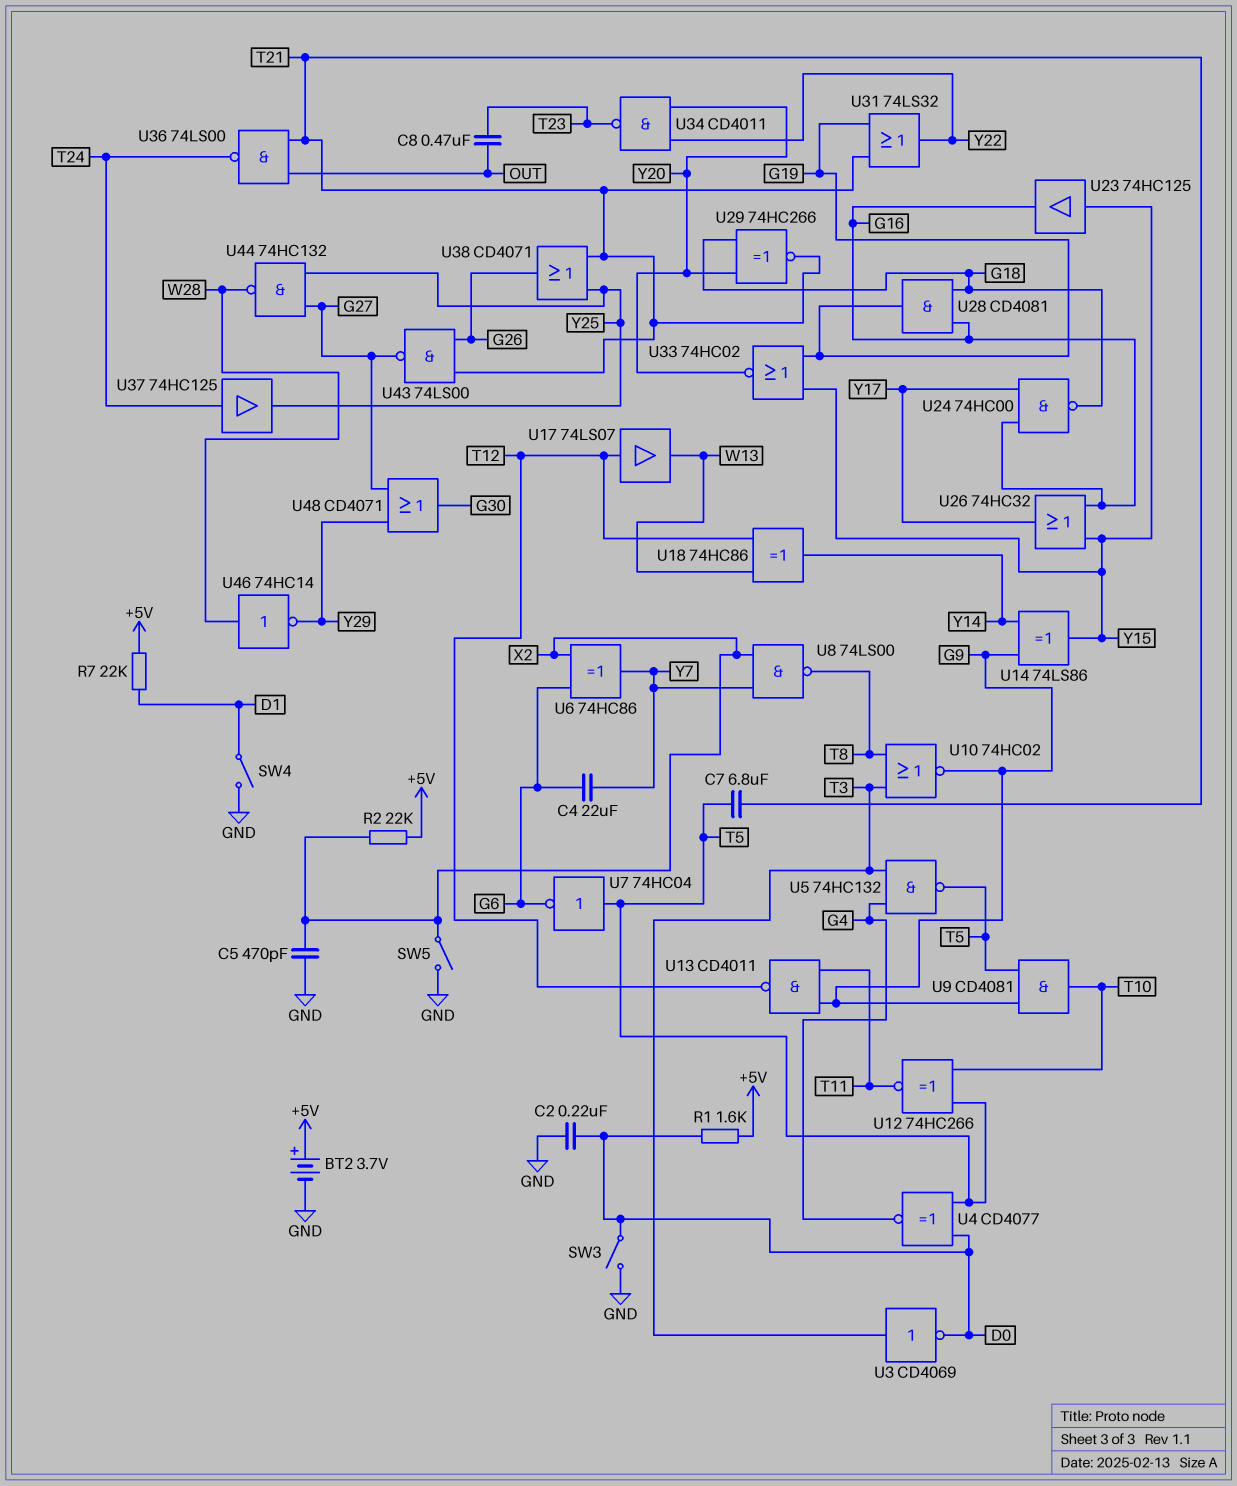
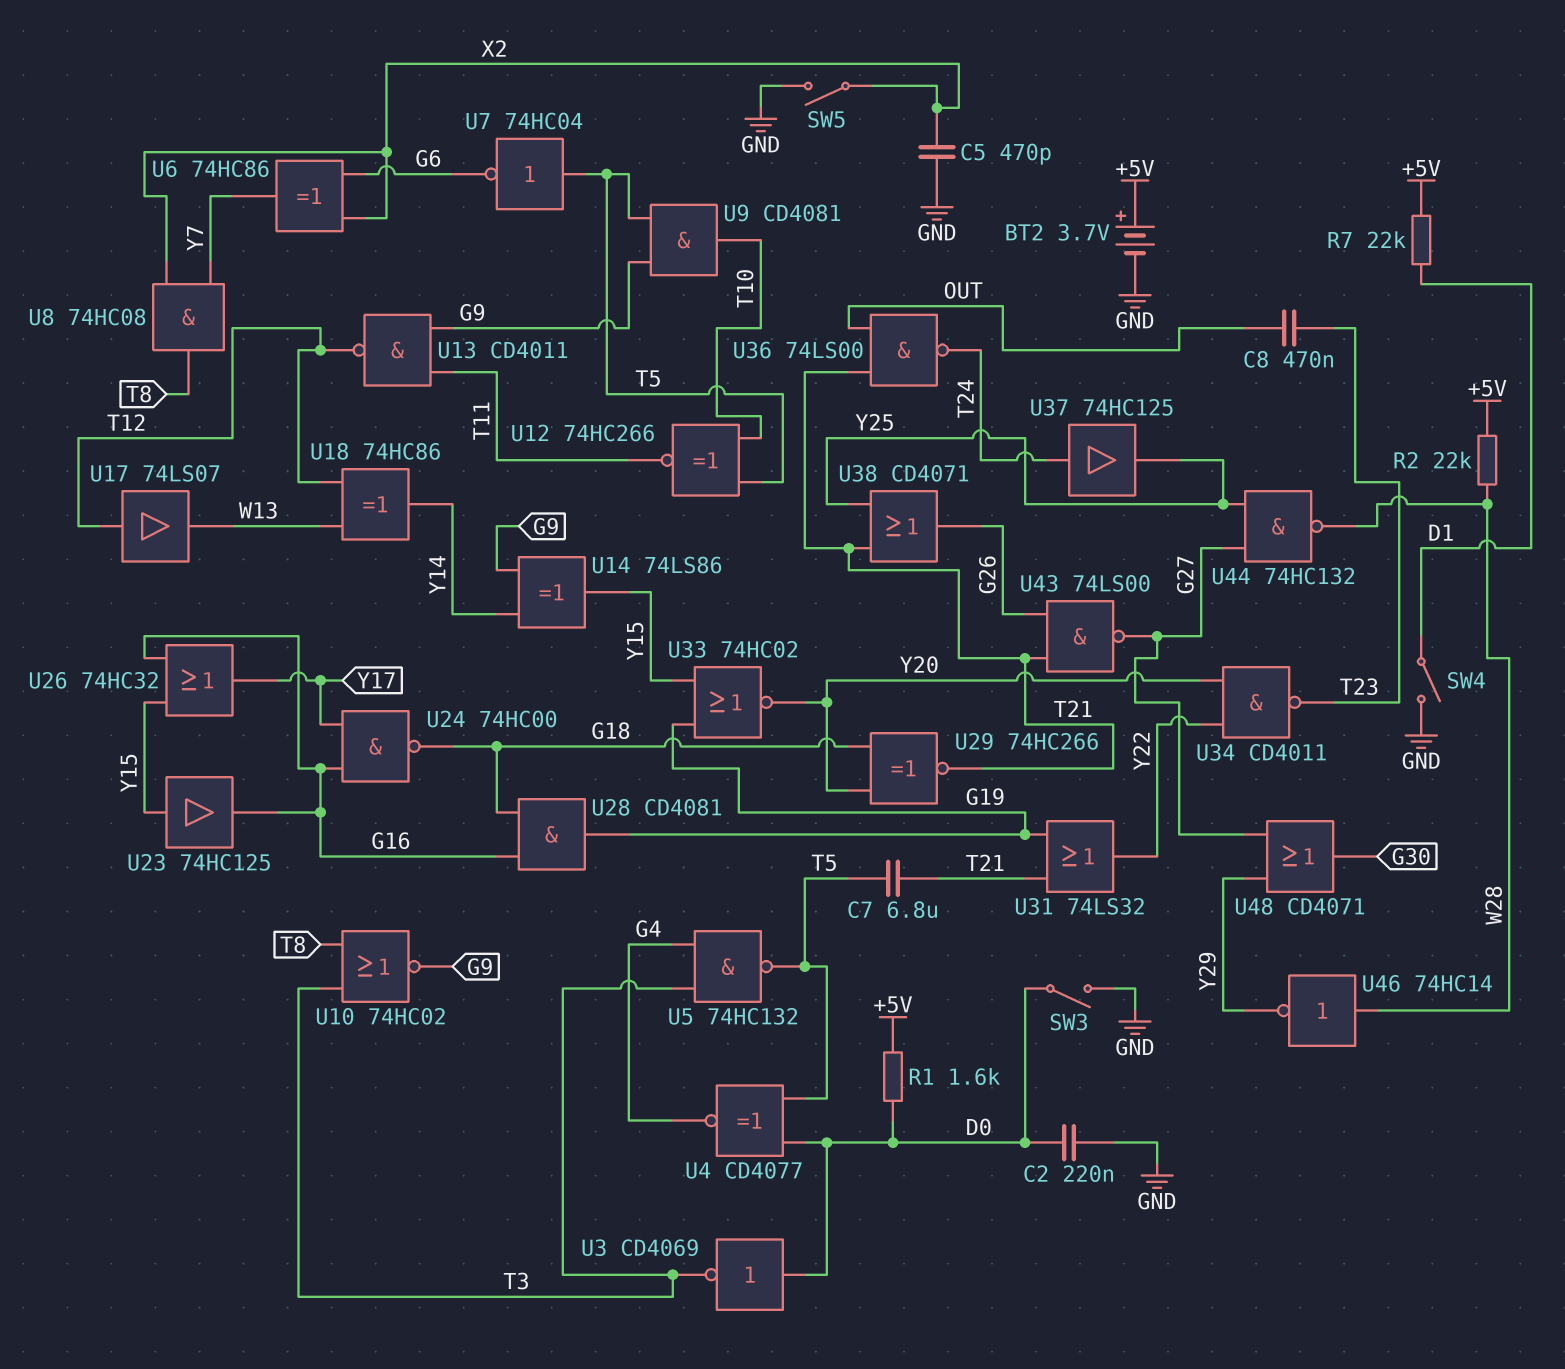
C4: 22uF (G6, Y7) -> none
R2: 22k (+5V, X2) -> 22k (+5V, W28)
U3: NOT CD4069 (in T3, out D0) -> NOT CD4069 (in D0, out T3)
U8: NAND 74LS00 (in X2, in Y7, out T8) -> AND 74HC08 (in X2, in Y7, out T8)

